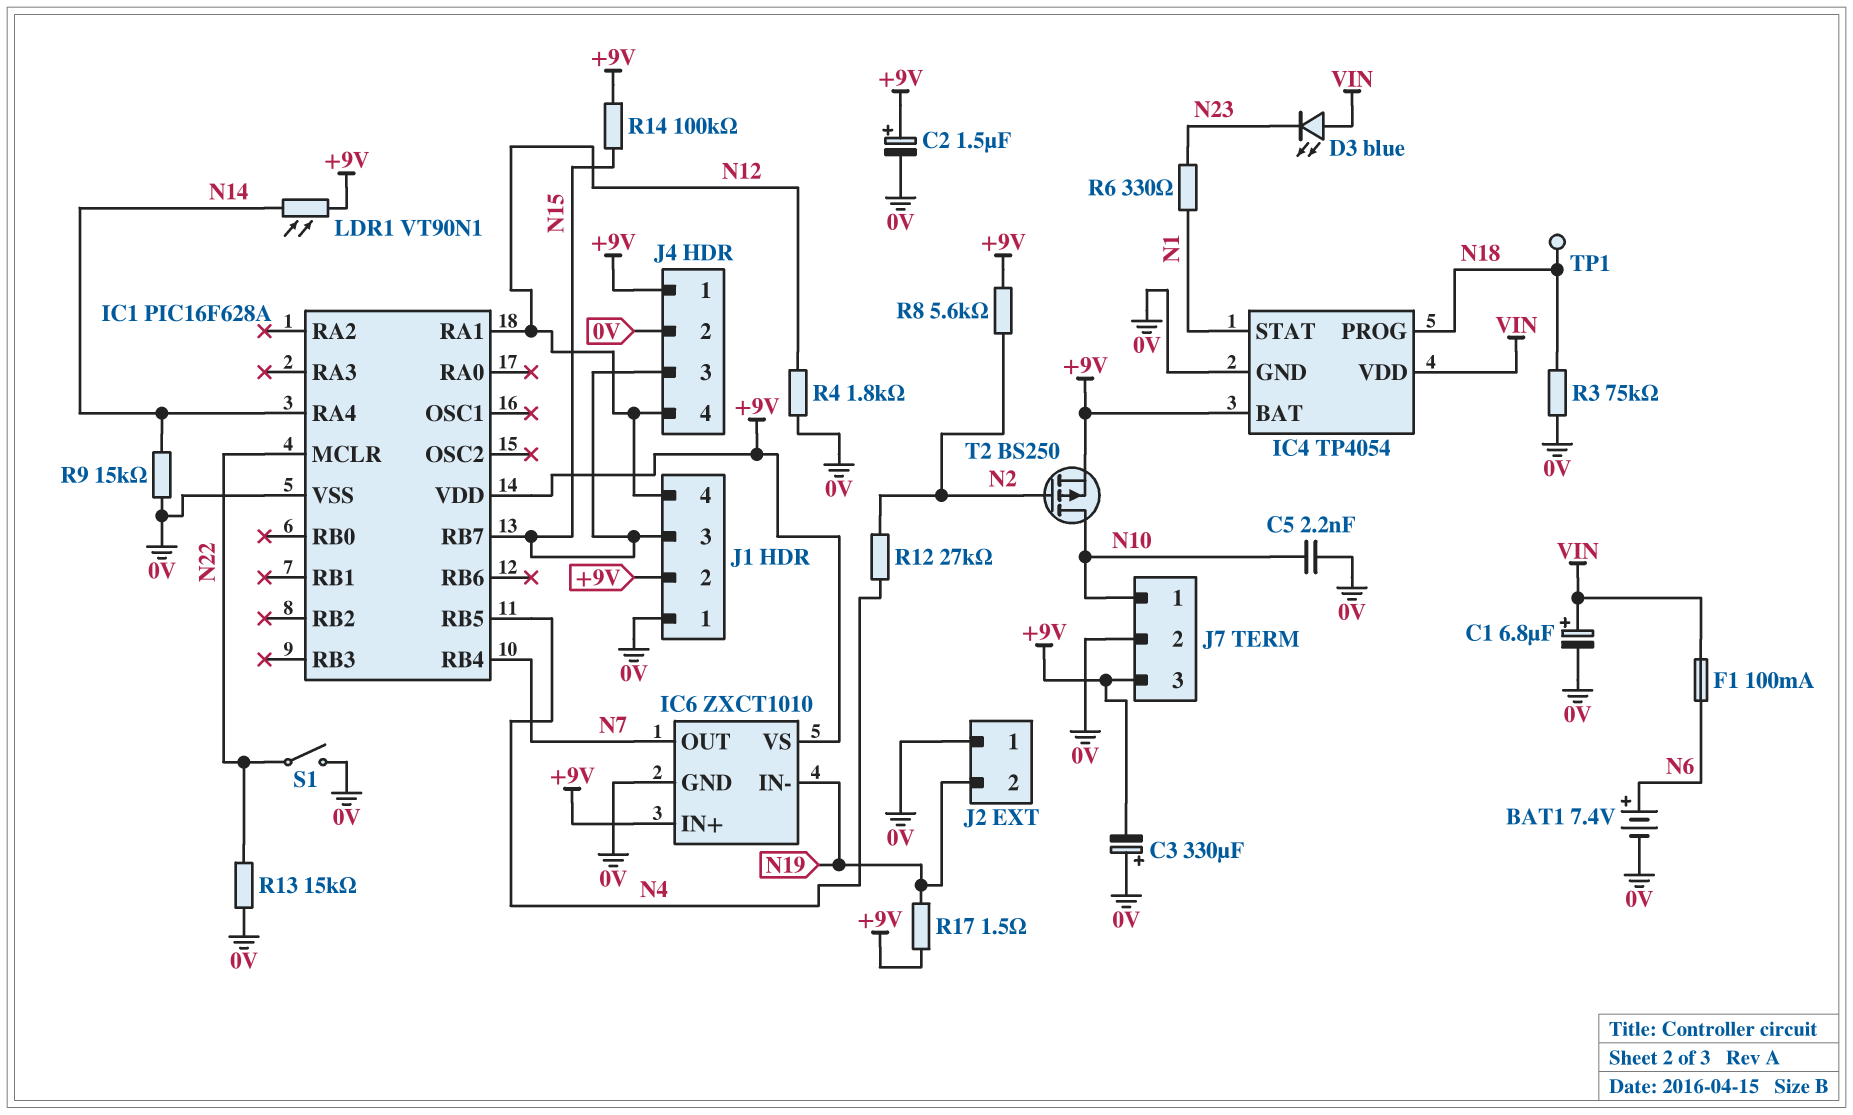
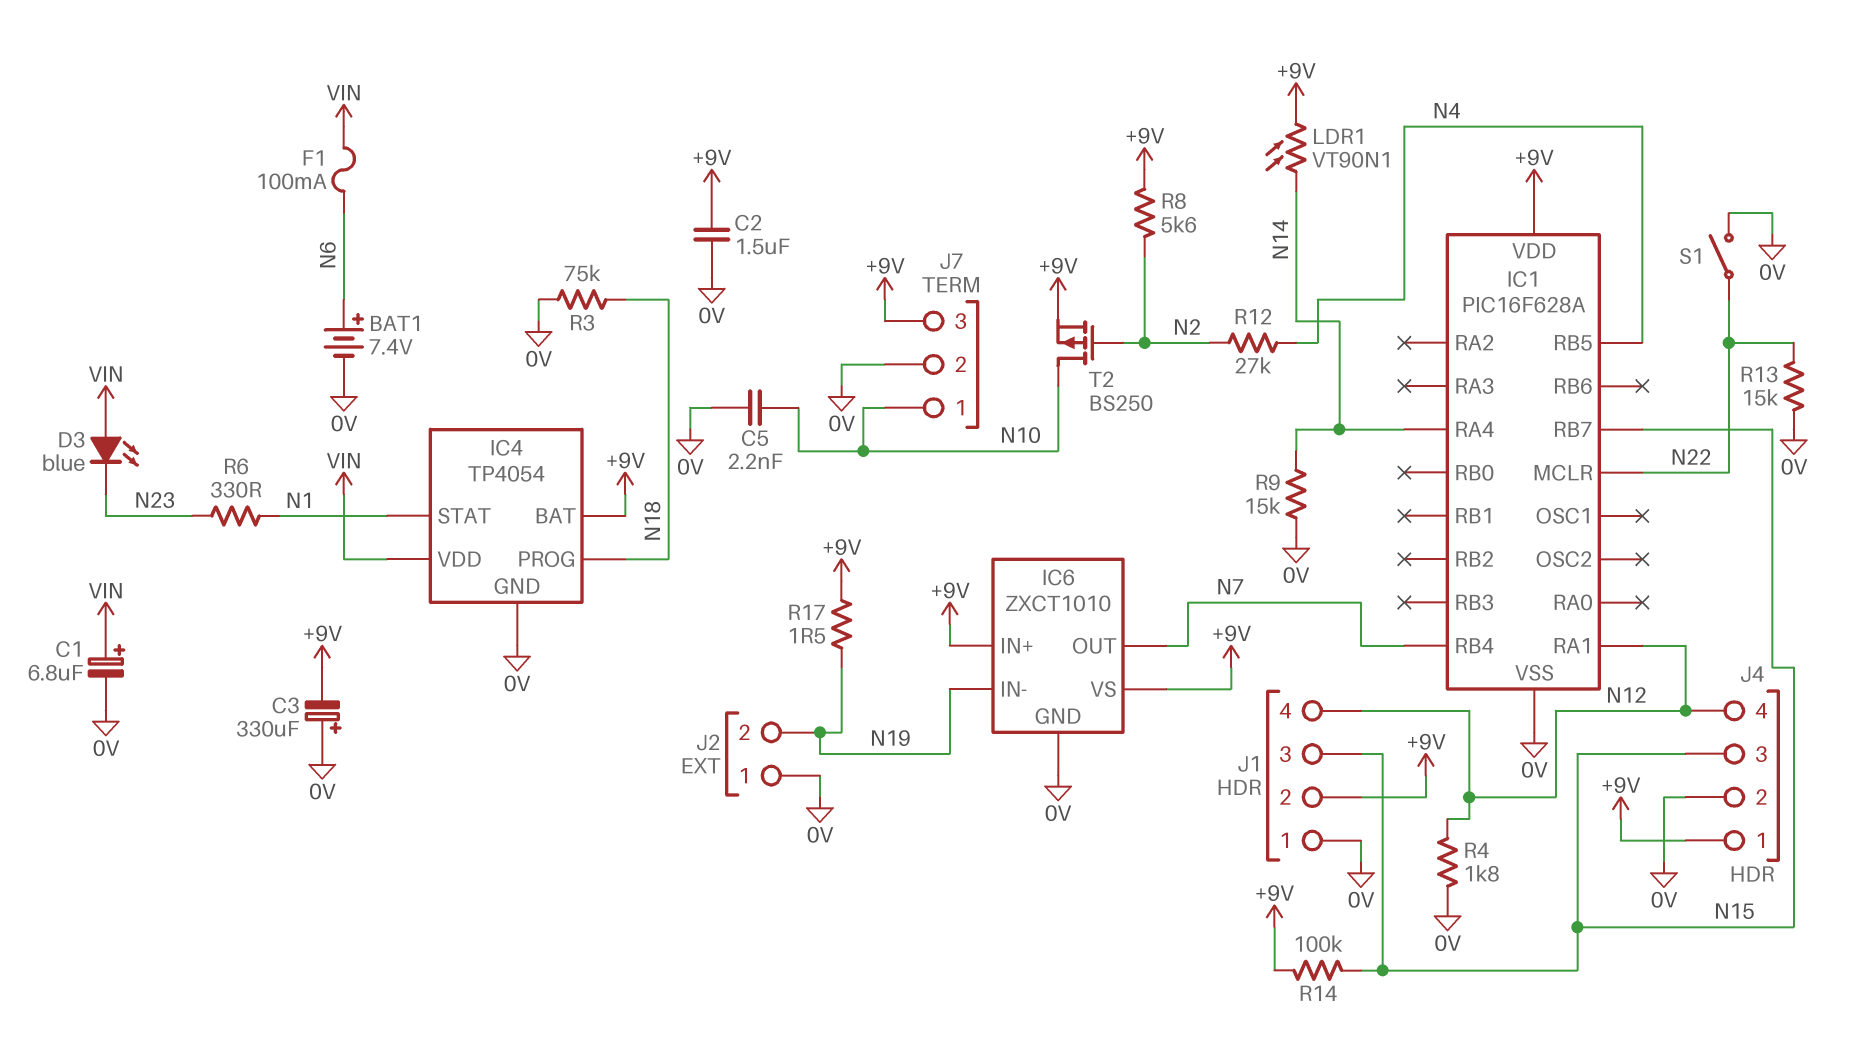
C2: 1.5uF (plus +9V, minus 0V) -> 1.5uF (+9V, 0V)
TP1: test point (N18) -> none

